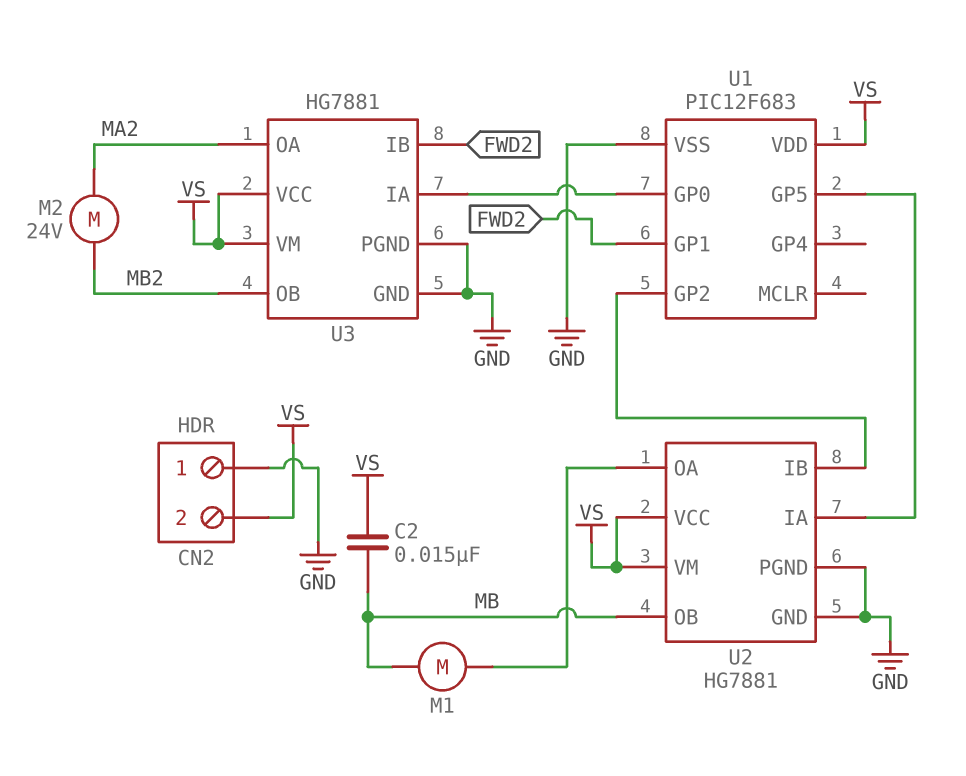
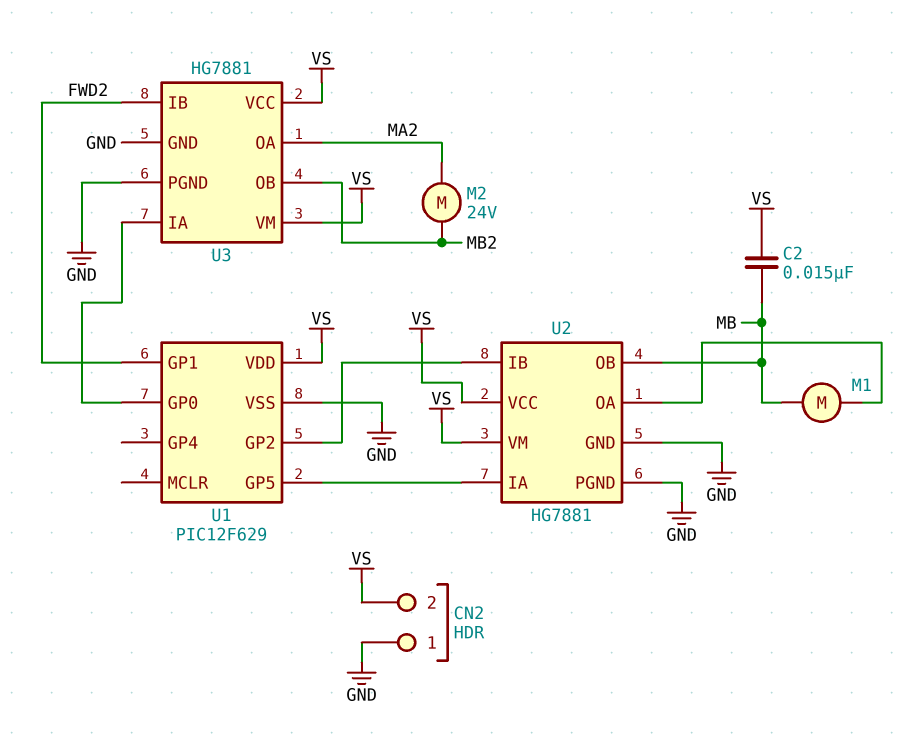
U1: PIC12F683 -> PIC12F629

